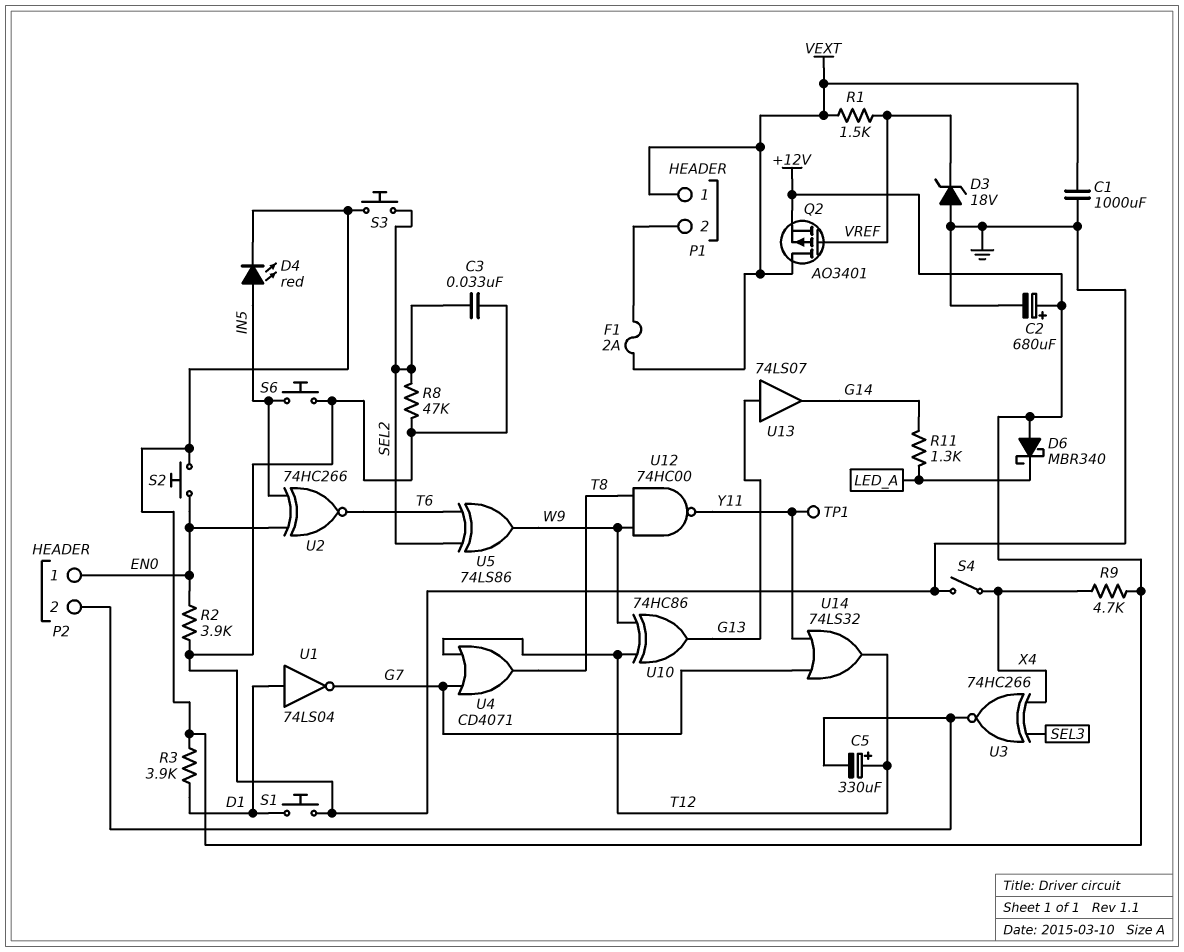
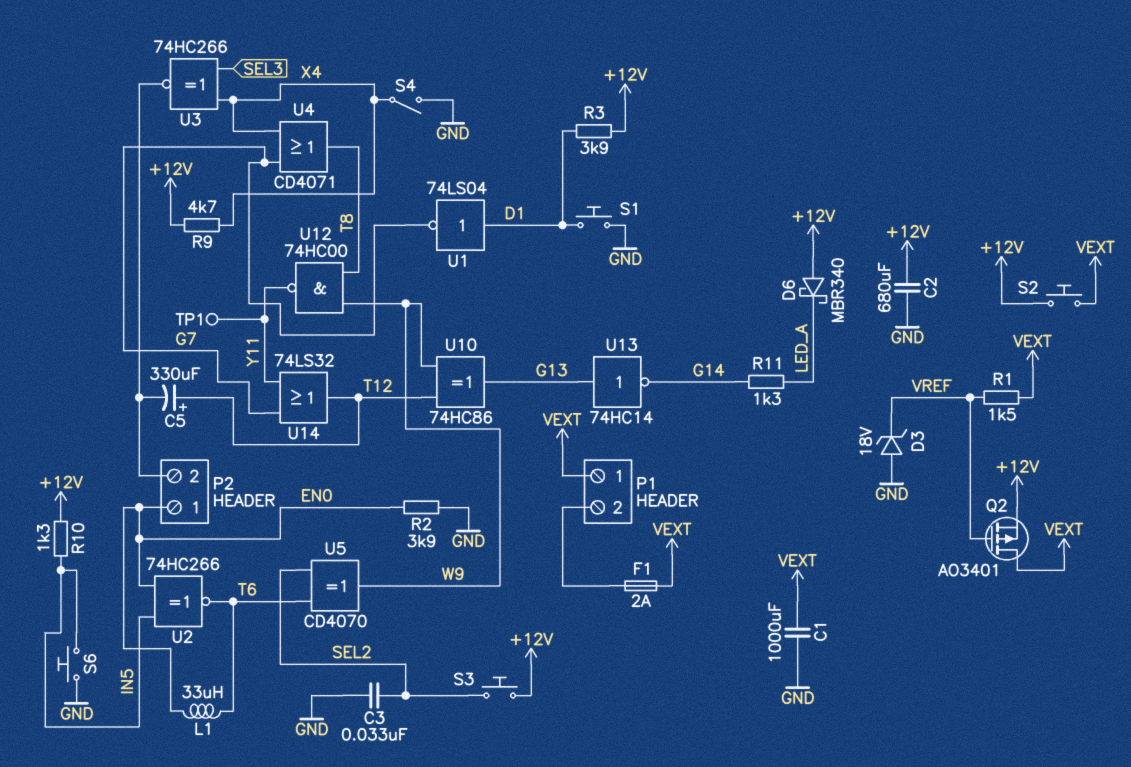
C2: 680uF (plus +12V, minus GND) -> 680uF (+12V, GND)
D4: LED red (A IN5, K +12V) -> none
L1: none -> 33uH (EN0, T6)
R8: 47k (GND, SEL2) -> none
R10: none -> 1.3k (+12V, IN5)
S2: button (+12V, EN0) -> button (+12V, VEXT)
U4: OR CD4071 (in G7, in T12, out T8) -> OR CD4071 (in G7, in X4, out T8)
U5: XOR 74LS86 (in SEL2, in T6, out W9) -> XOR CD4070 (in SEL2, in T6, out W9)
U13: buffer 74LS07 (in G13, out G14) -> NOT 74HC14 (in G13, out G14)

